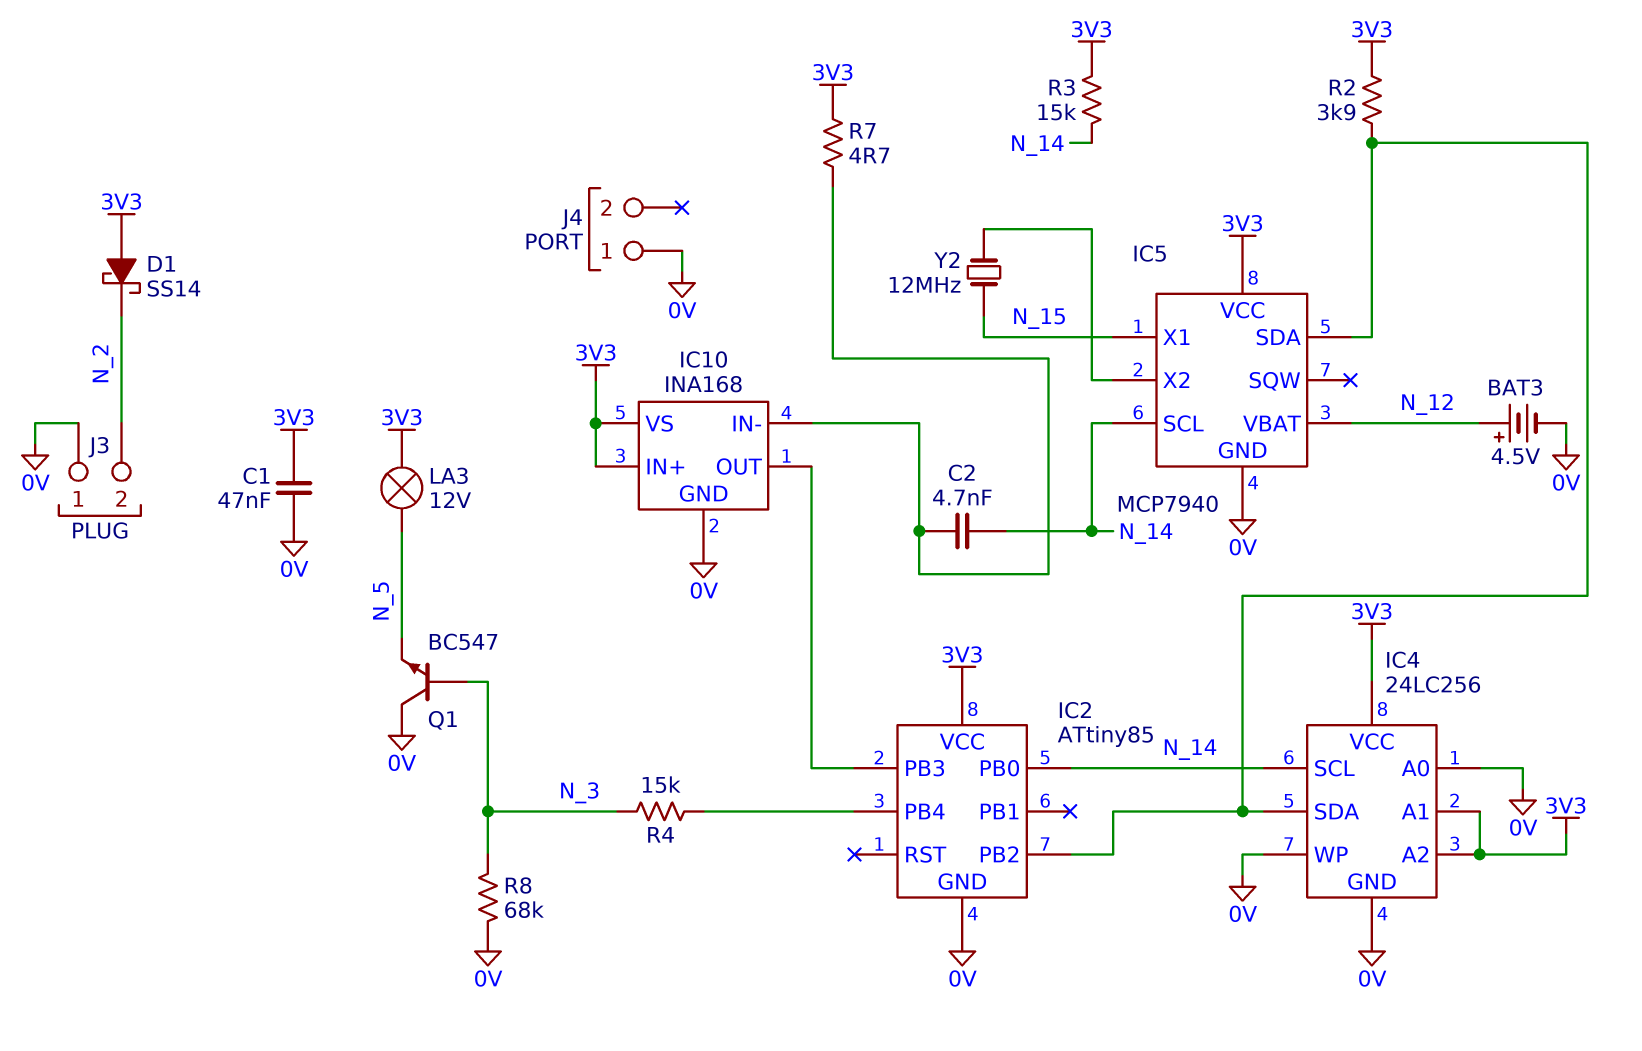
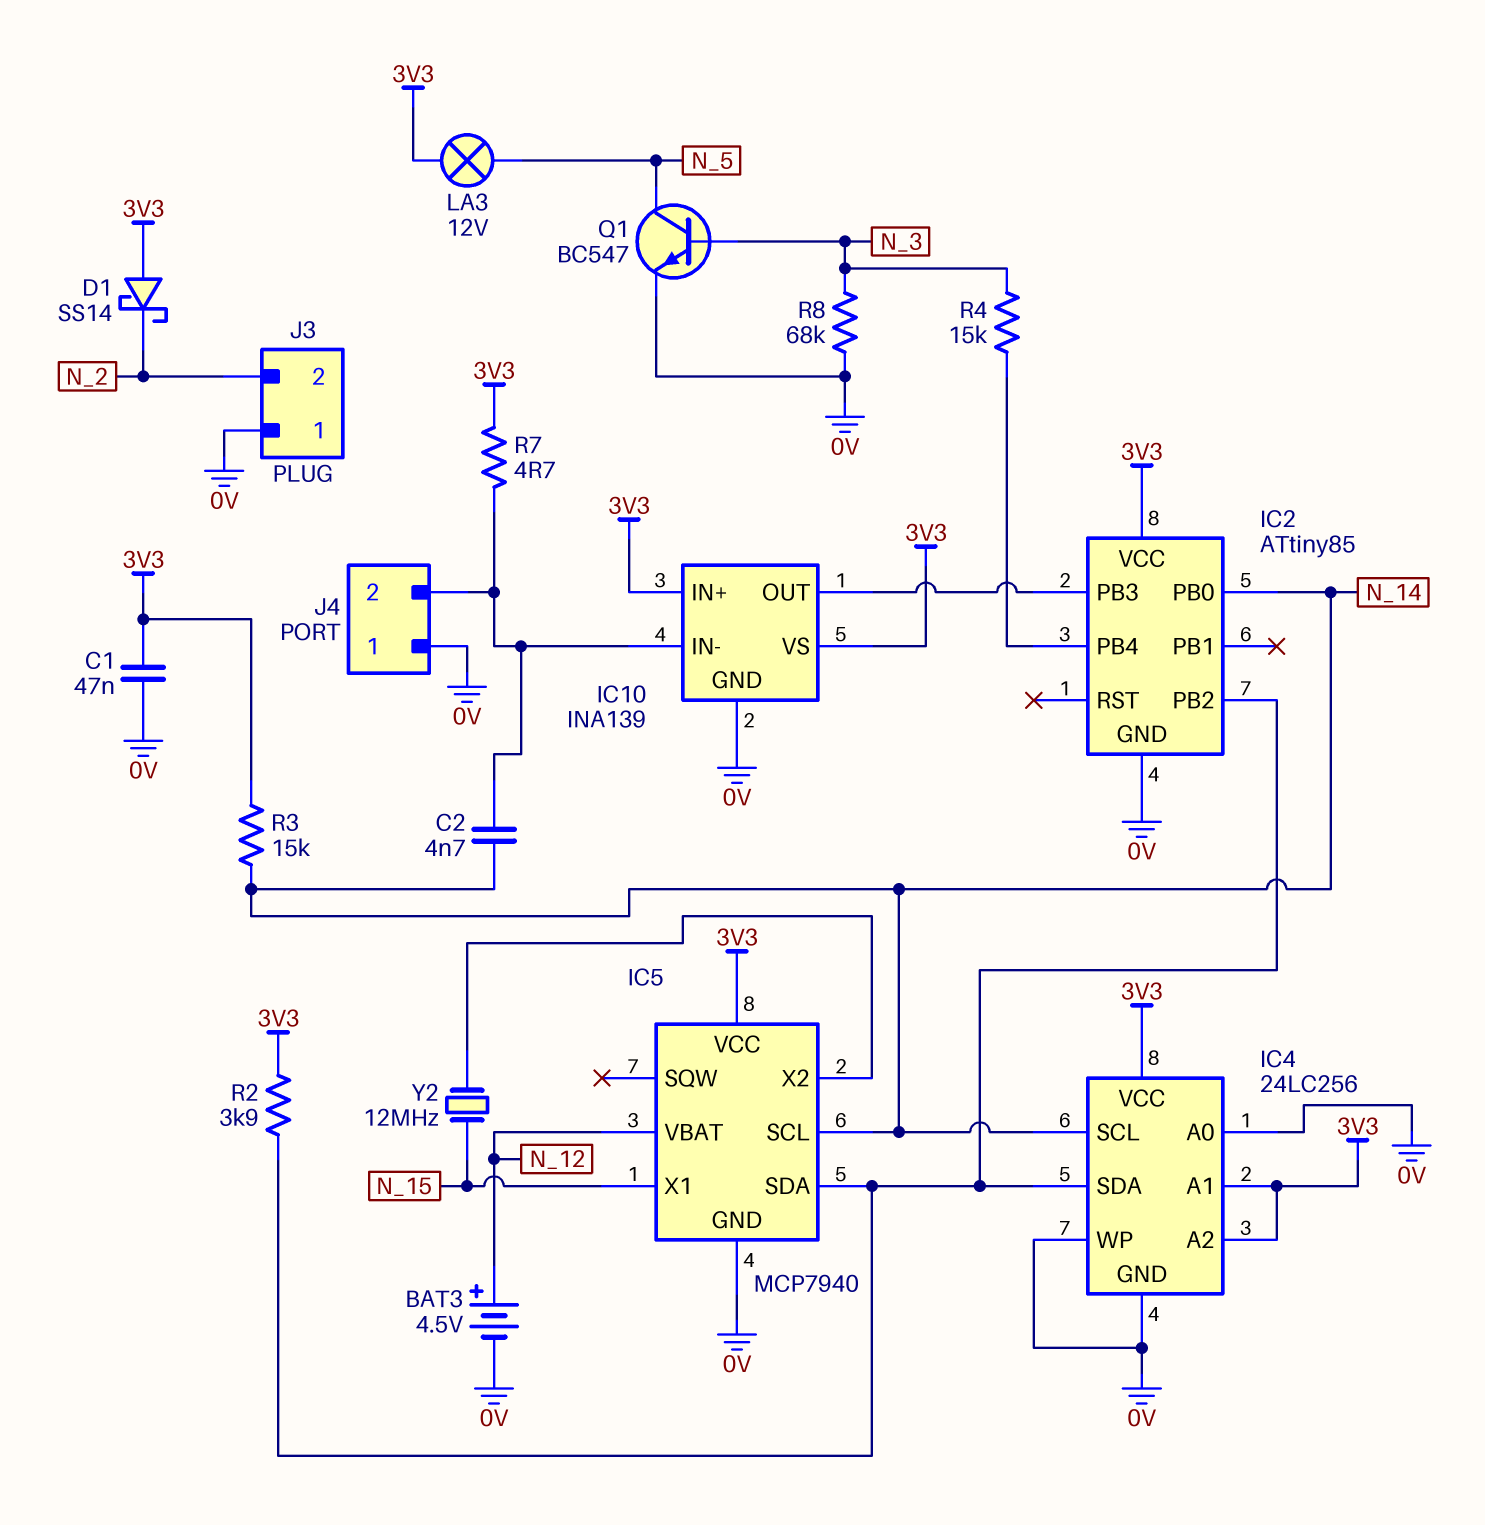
IC10: INA168 -> INA139
J4 pin 2: none -> IC10/IN-
Q1: NPN BC547 (B N_3, C 0V, E N_5) -> NPN BC547 (B N_3, C N_5, E 0V)

